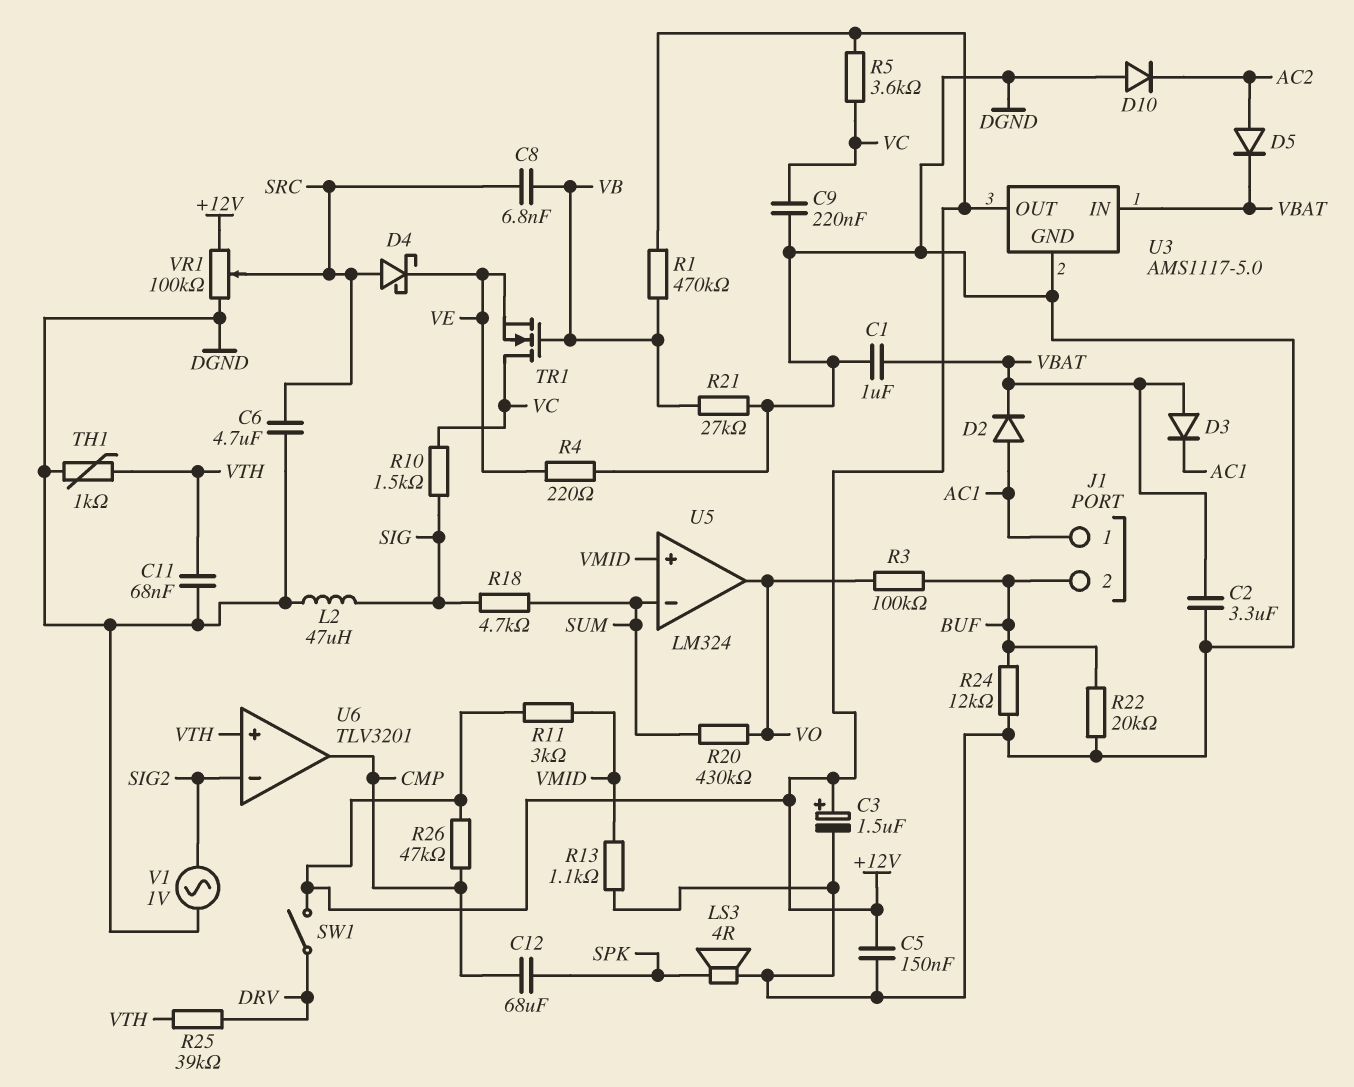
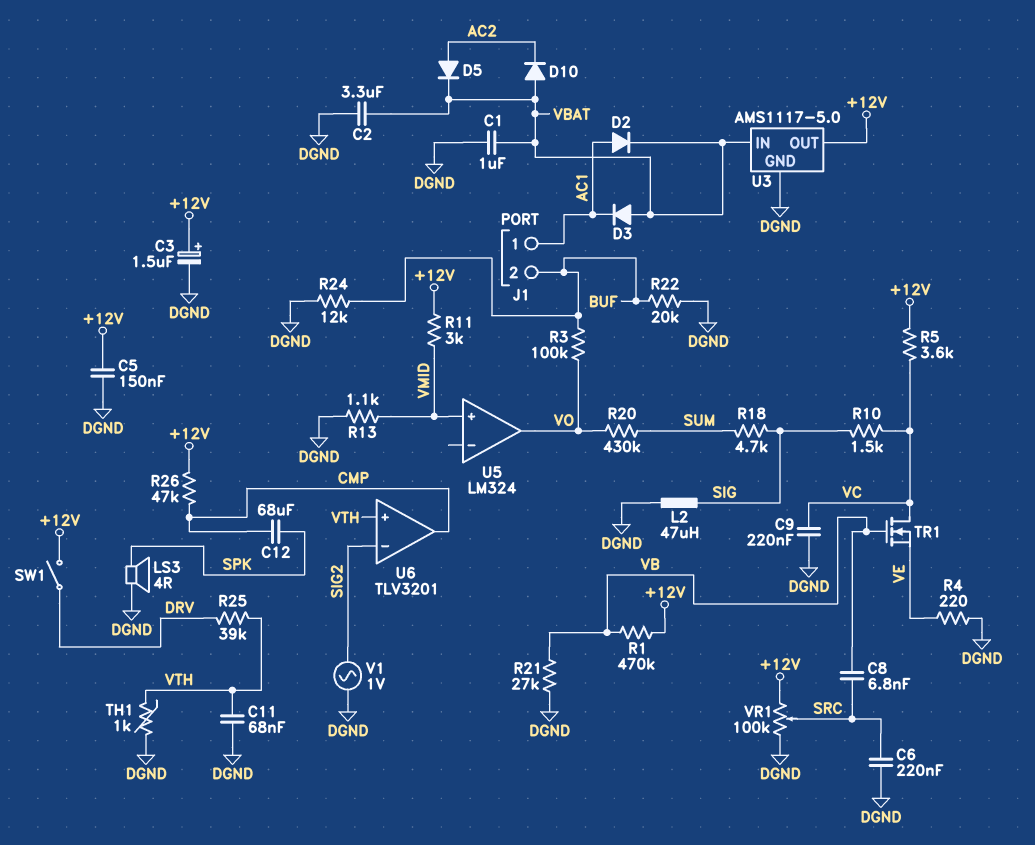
C6: 4.7uF (DGND, SRC) -> 220nF (DGND, SRC)
D4: schottky (A SRC, K VE) -> none
D10: diode (A DGND, K AC2) -> diode (A VBAT, K AC2)
U5 pin in-: SUM -> none

